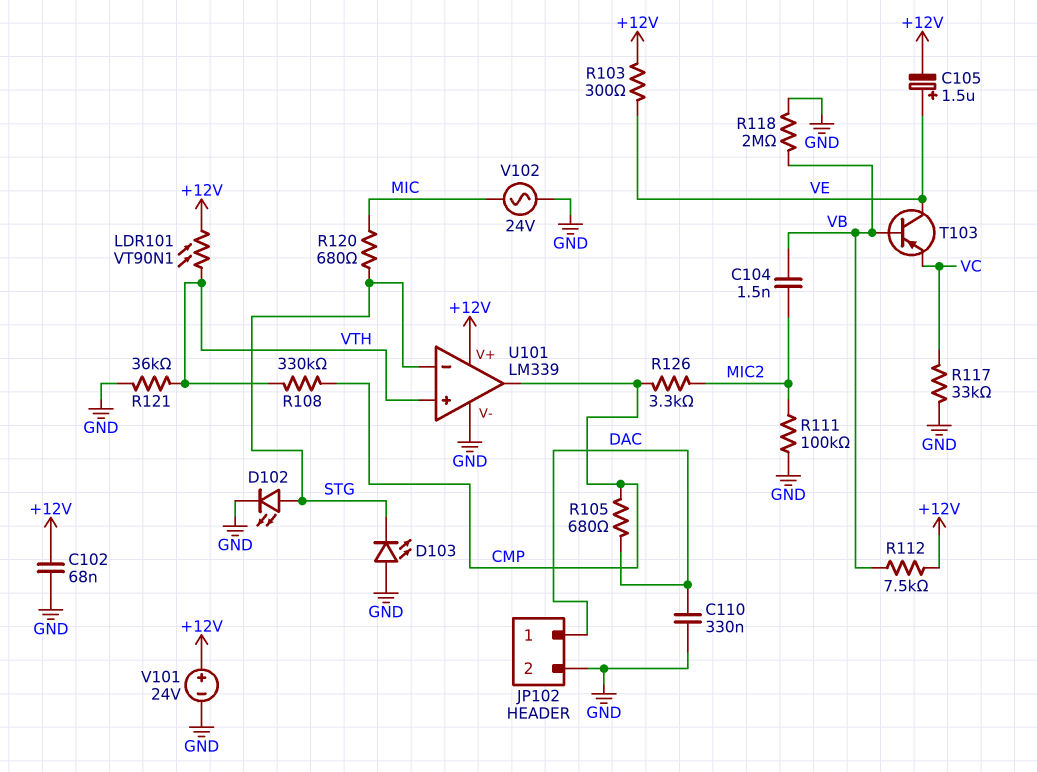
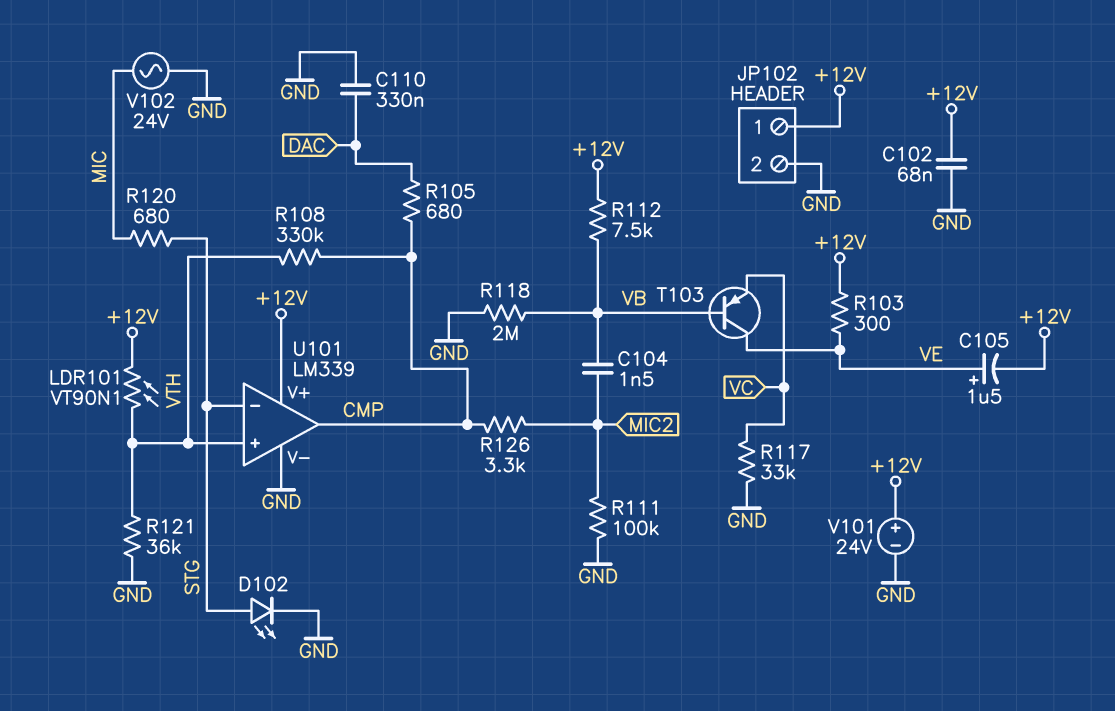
D103: LED (A GND, K STG) -> none
JP102 pin 1: DAC -> +12V

